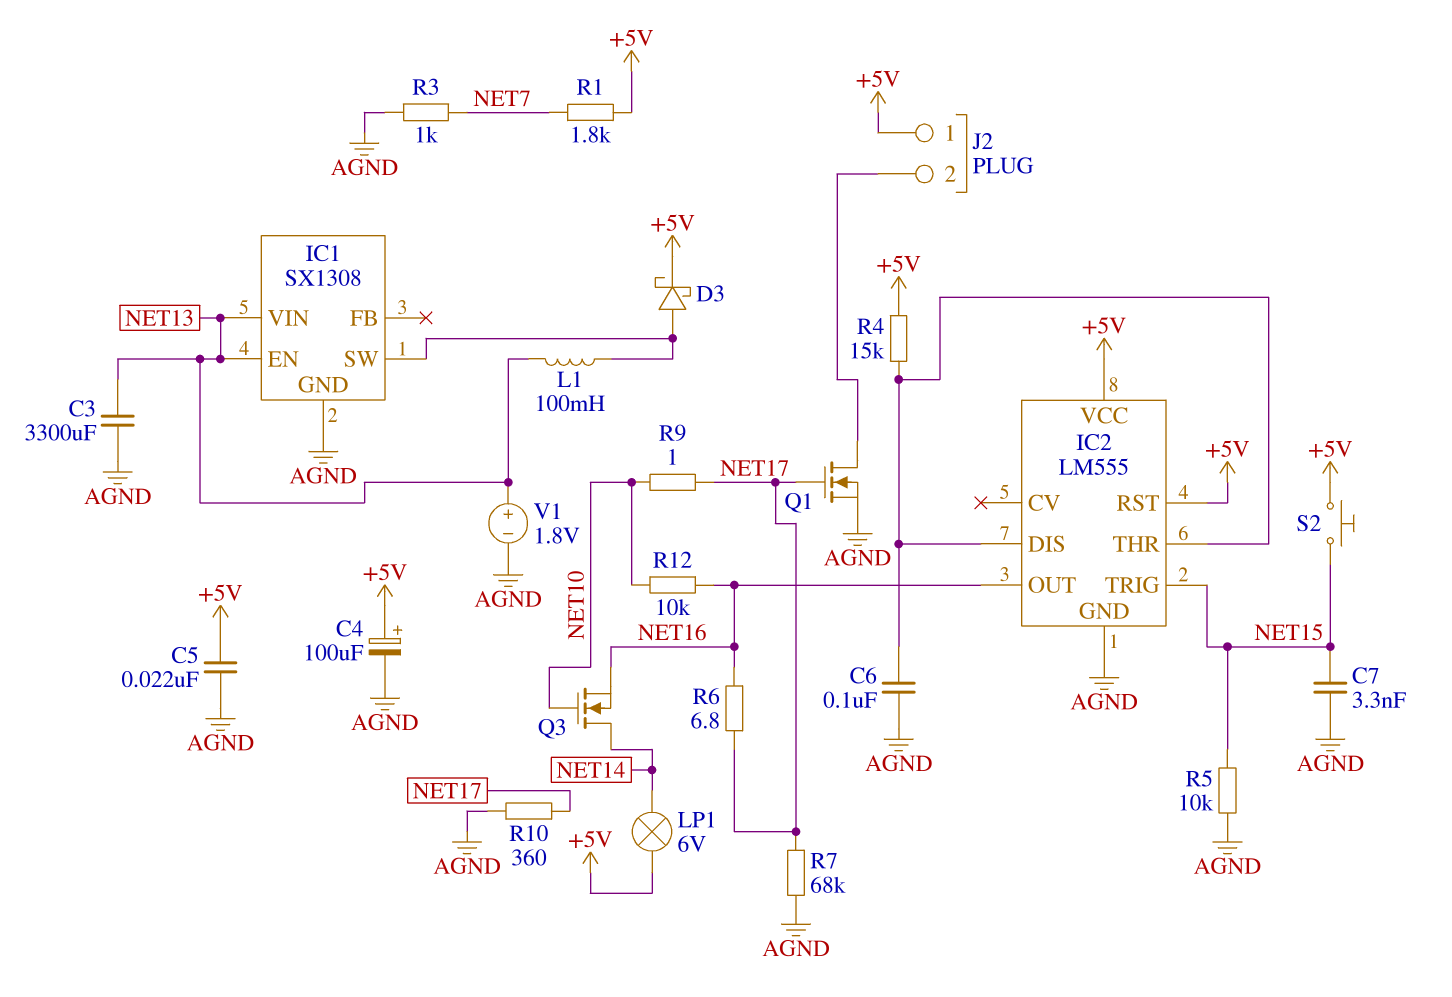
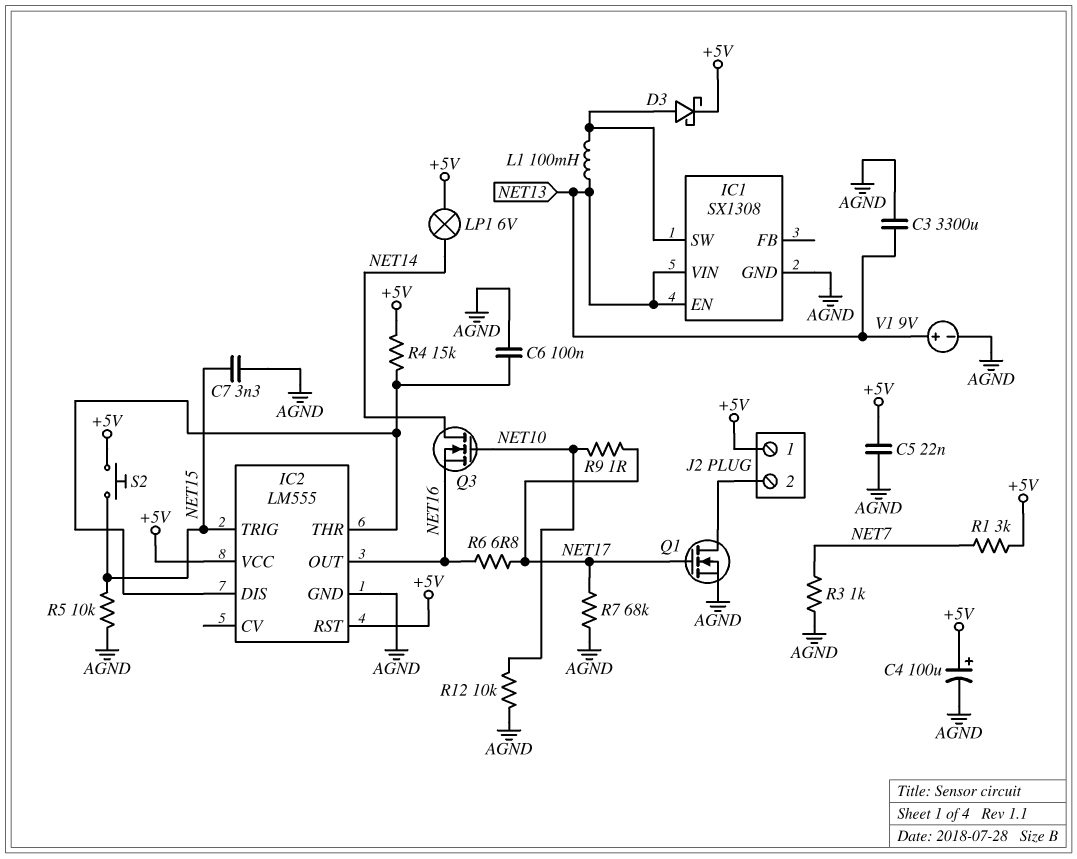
R1: 1.8k (+5V, NET7) -> 3k (+5V, NET7)
R10: 360 (AGND, NET17) -> none
R12: 10k (NET10, NET16) -> 10k (AGND, NET10)
V1: 1.8V (plus NET13, minus AGND) -> 9V (plus NET13, minus AGND)

